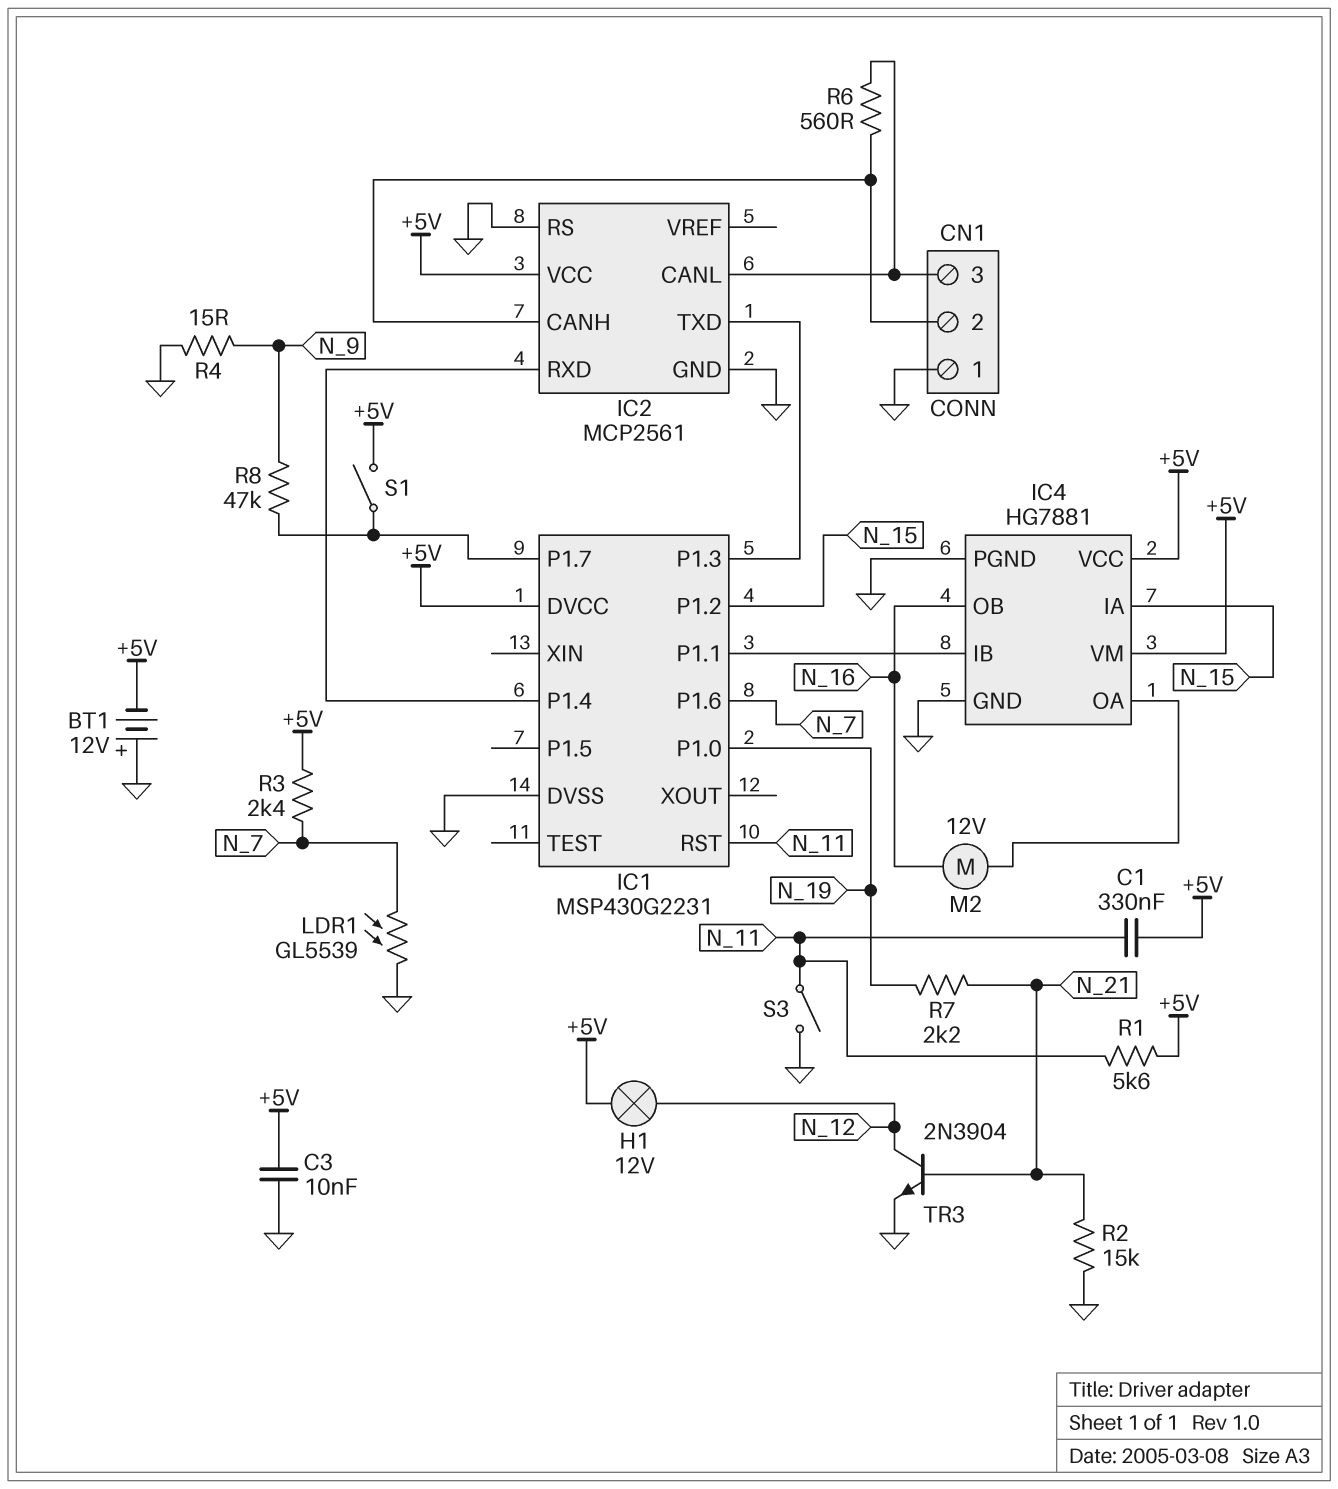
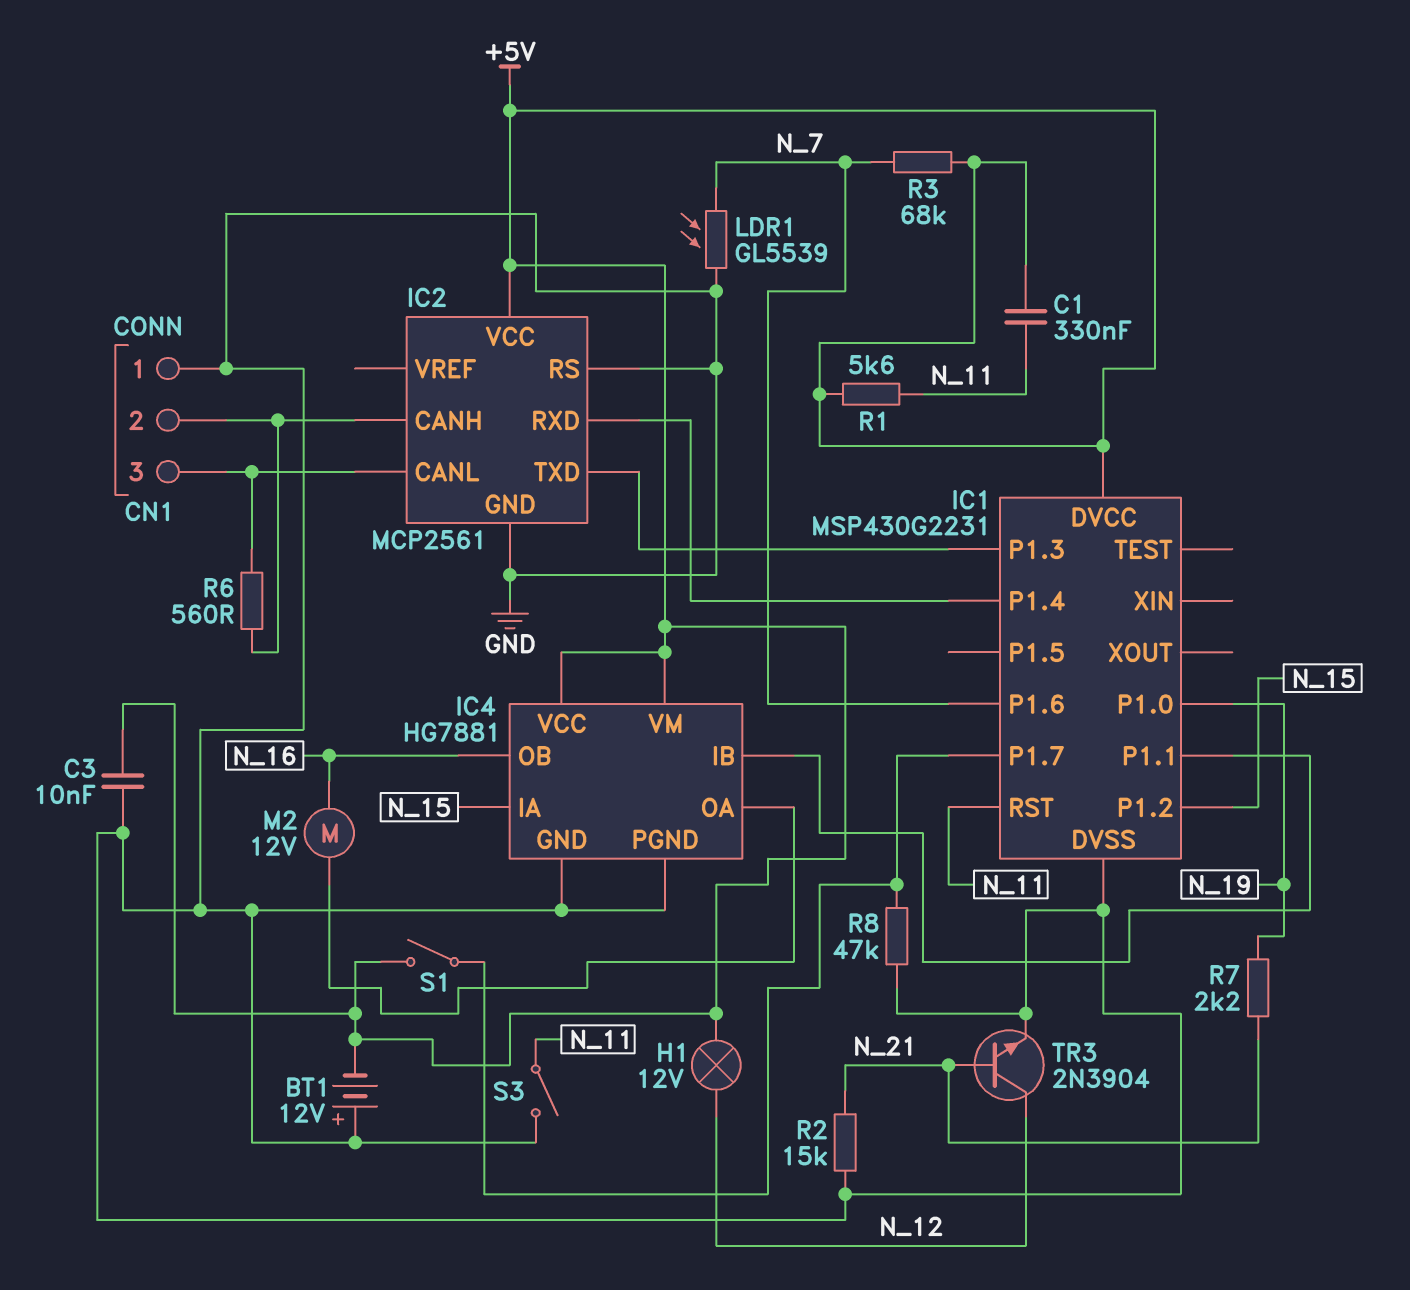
R3: 2.4k (+5V, N_7) -> 68k (+5V, N_7)
R4: 15 (GND, N_9) -> none
R8: 47k (IC1/P1.7, N_9) -> 47k (GND, IC1/P1.7)

